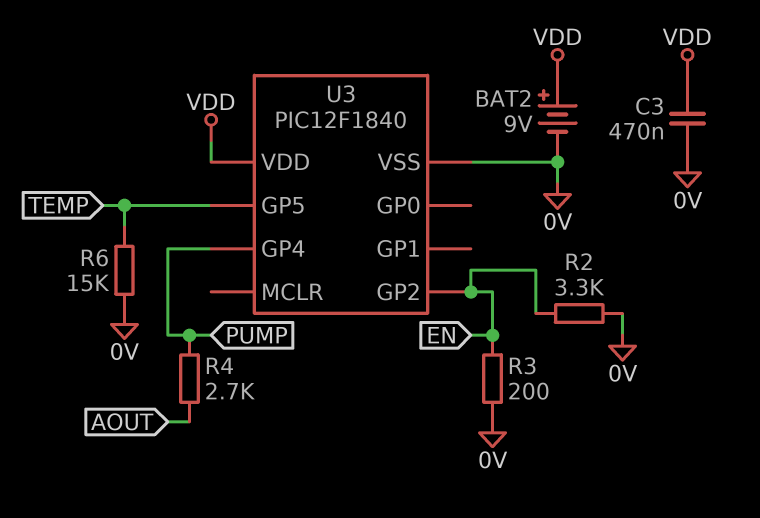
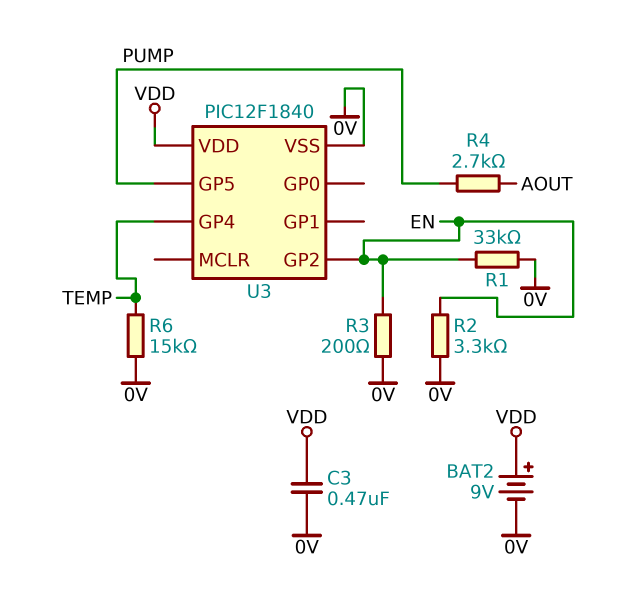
R1: none -> 33k (0V, EN)
U3 pin GP4: PUMP -> TEMP
U3 pin GP5: TEMP -> PUMP

